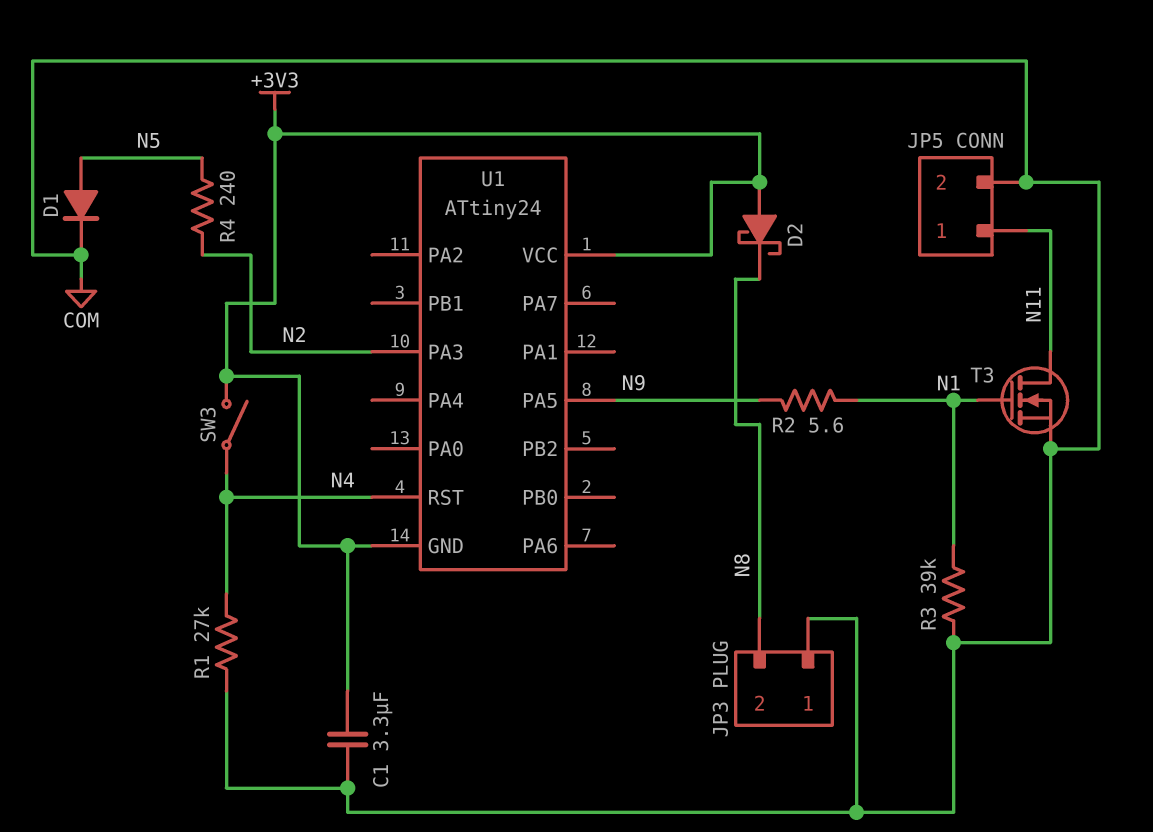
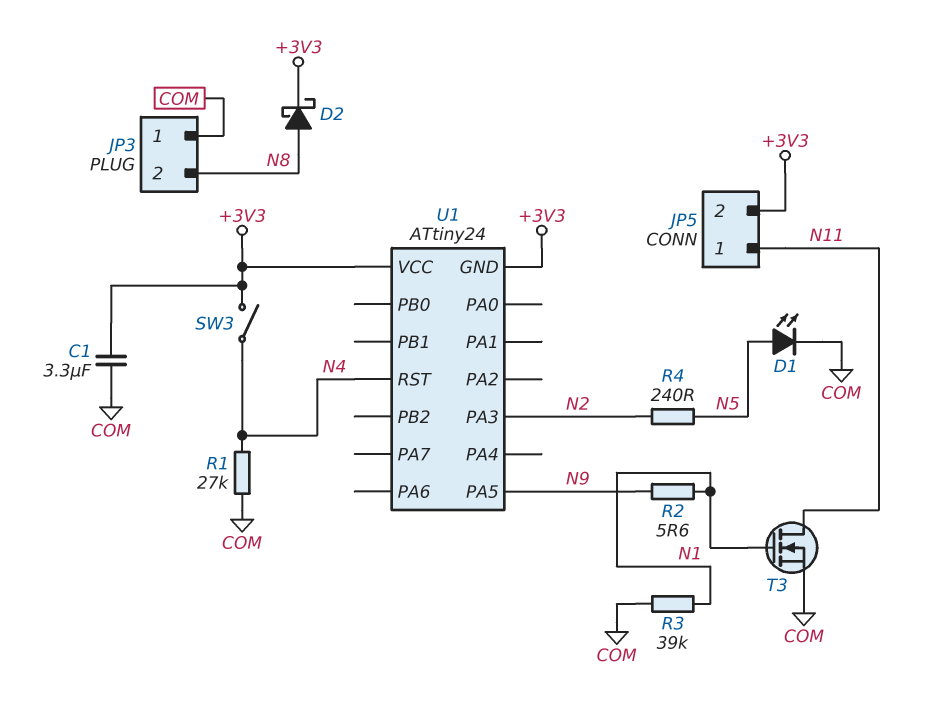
D1: diode (A N5, K COM) -> LED (A N5, K COM)
D2: schottky (A +3V3, K N8) -> schottky (A N8, K +3V3)
JP5 pin 2: COM -> +3V3

